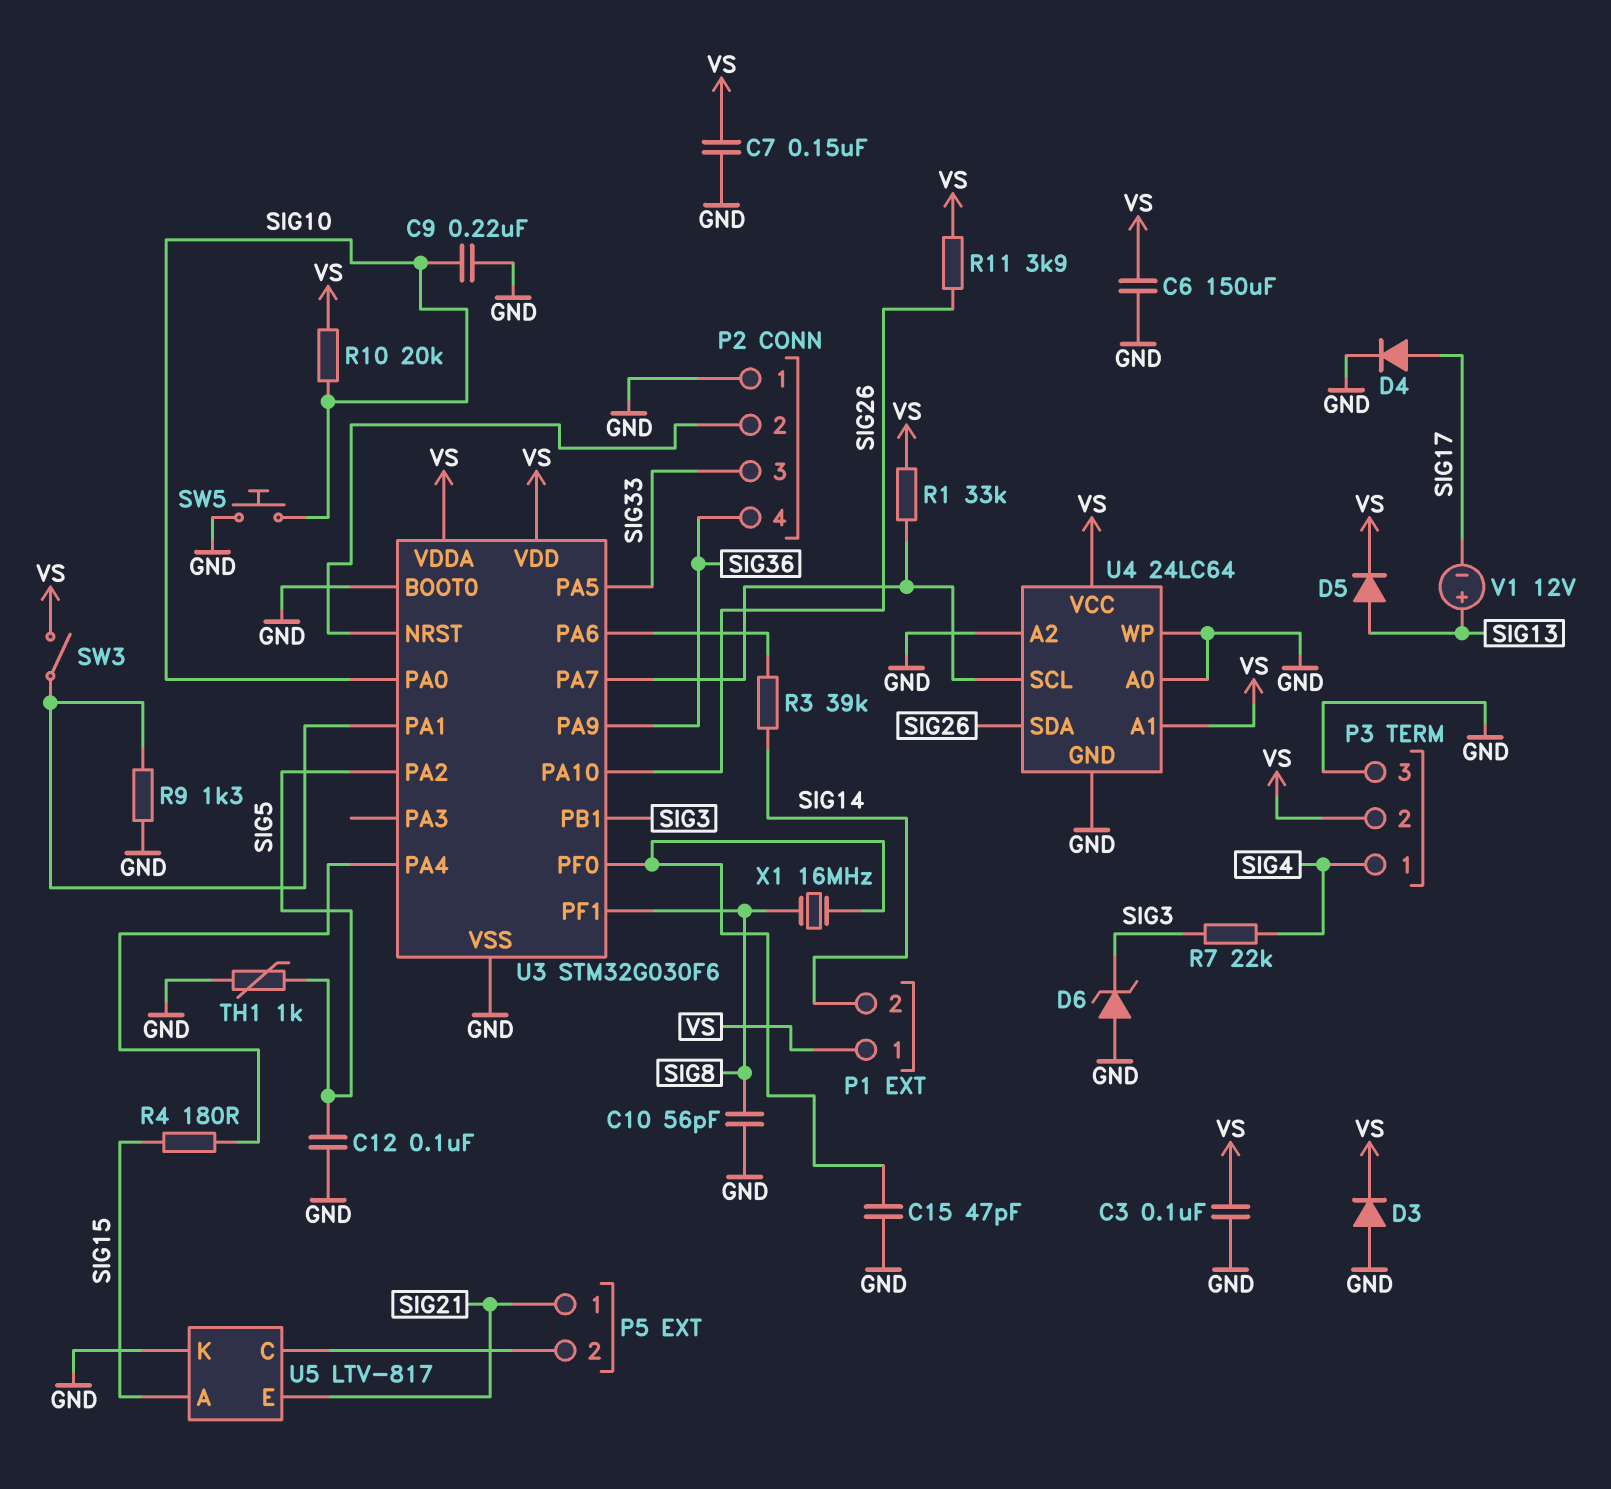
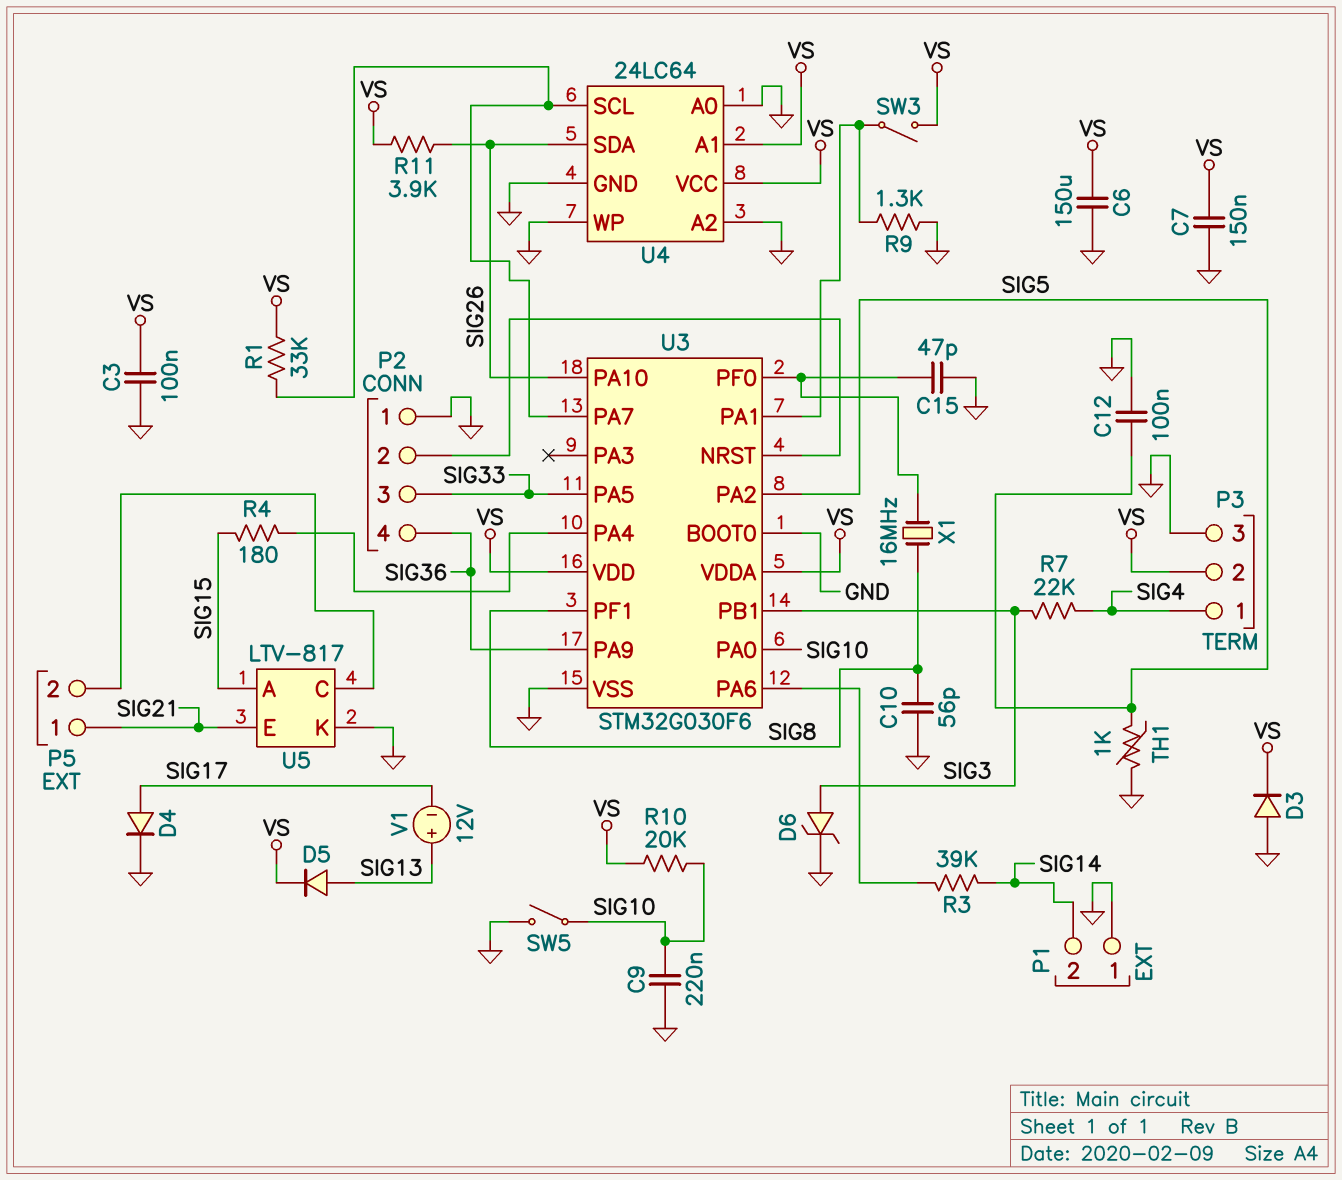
D6: zener (A GND, K SIG3) -> zener (A SIG3, K GND)
P1 pin 1: VS -> GND
SW5: button (GND, SIG10) -> switch (GND, SIG10)

